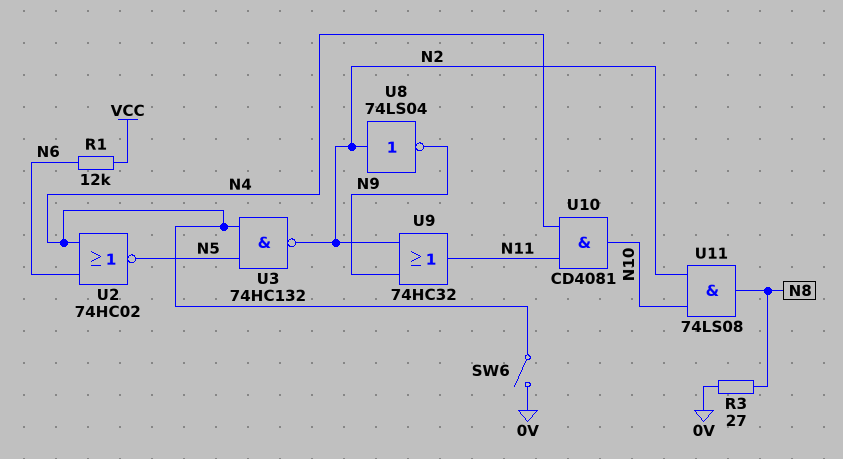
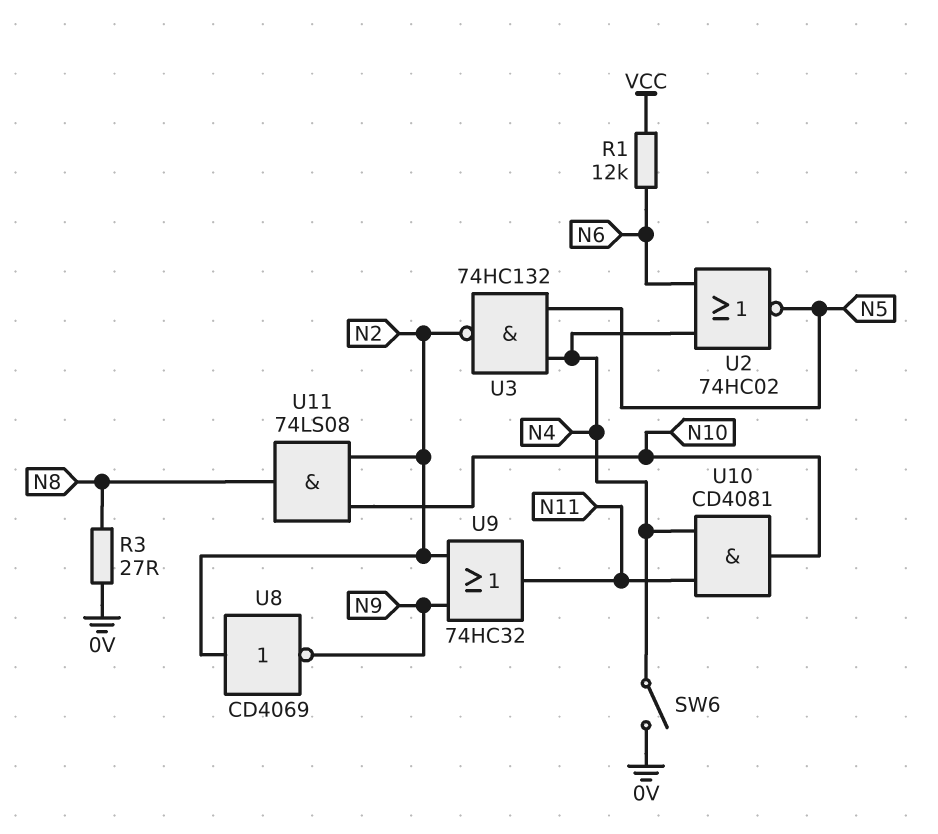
U8: NOT 74LS04 (in N2, out N9) -> NOT CD4069 (in N2, out N9)

